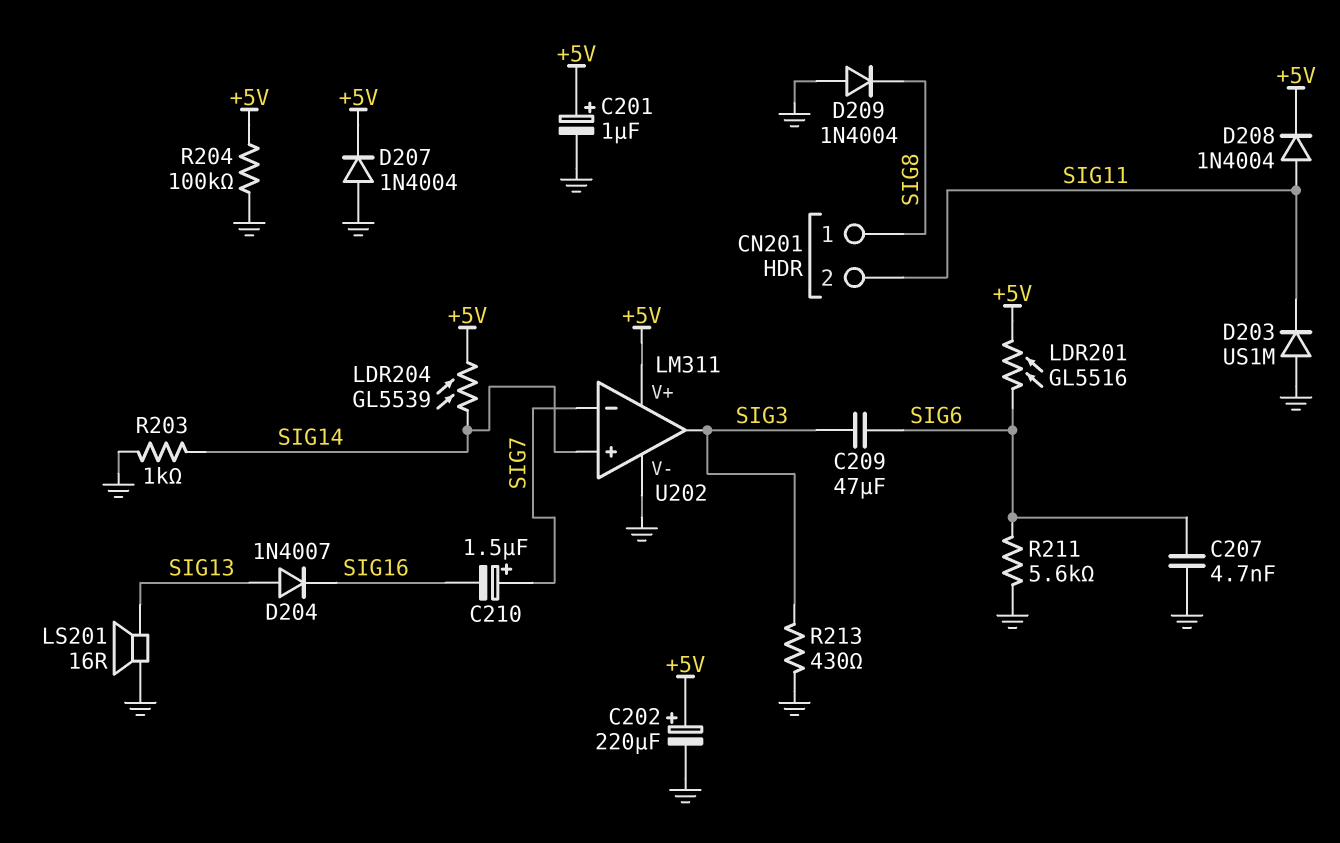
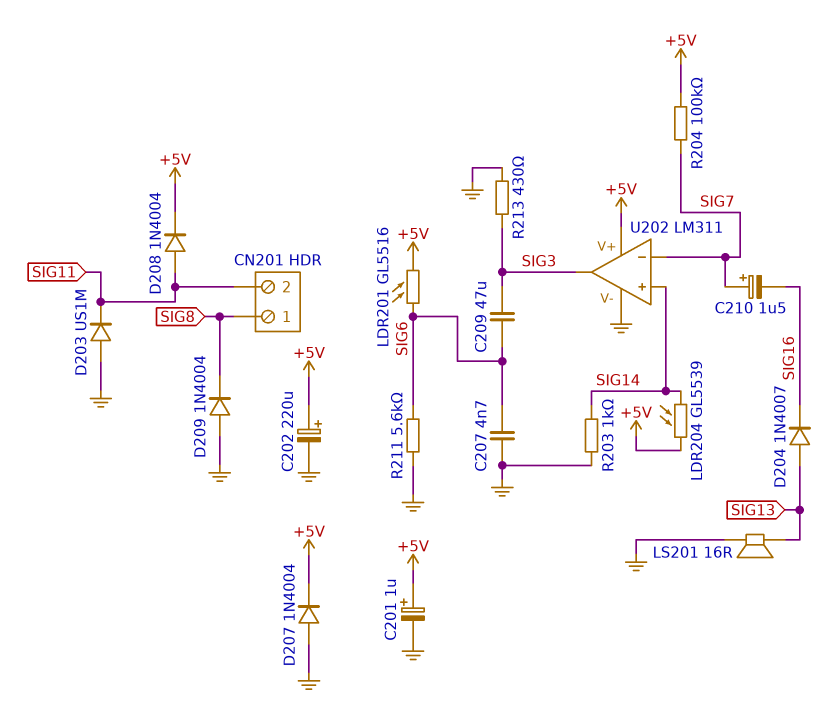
R204: 100k (+5V, GND) -> 100k (+5V, SIG7)

